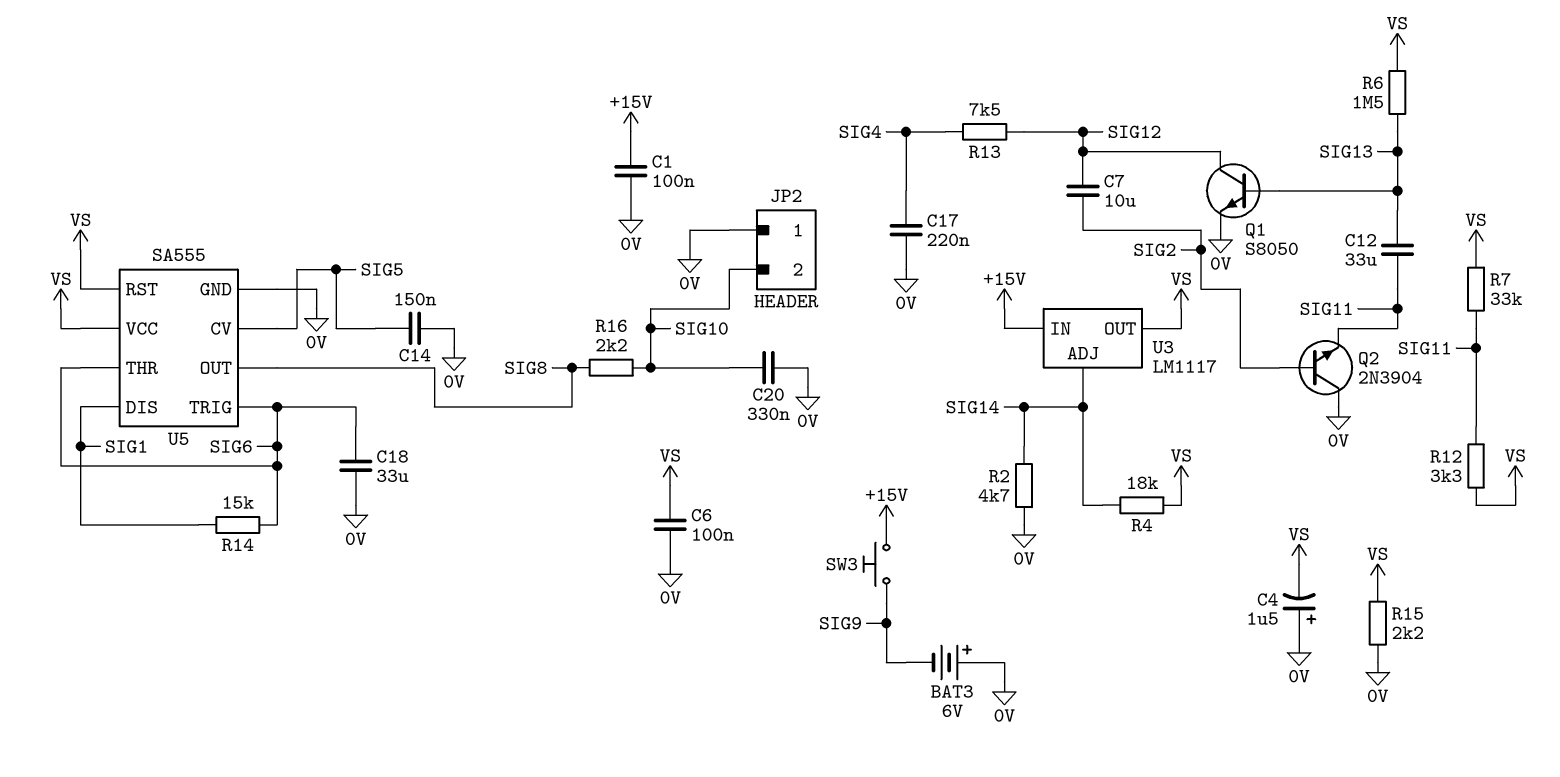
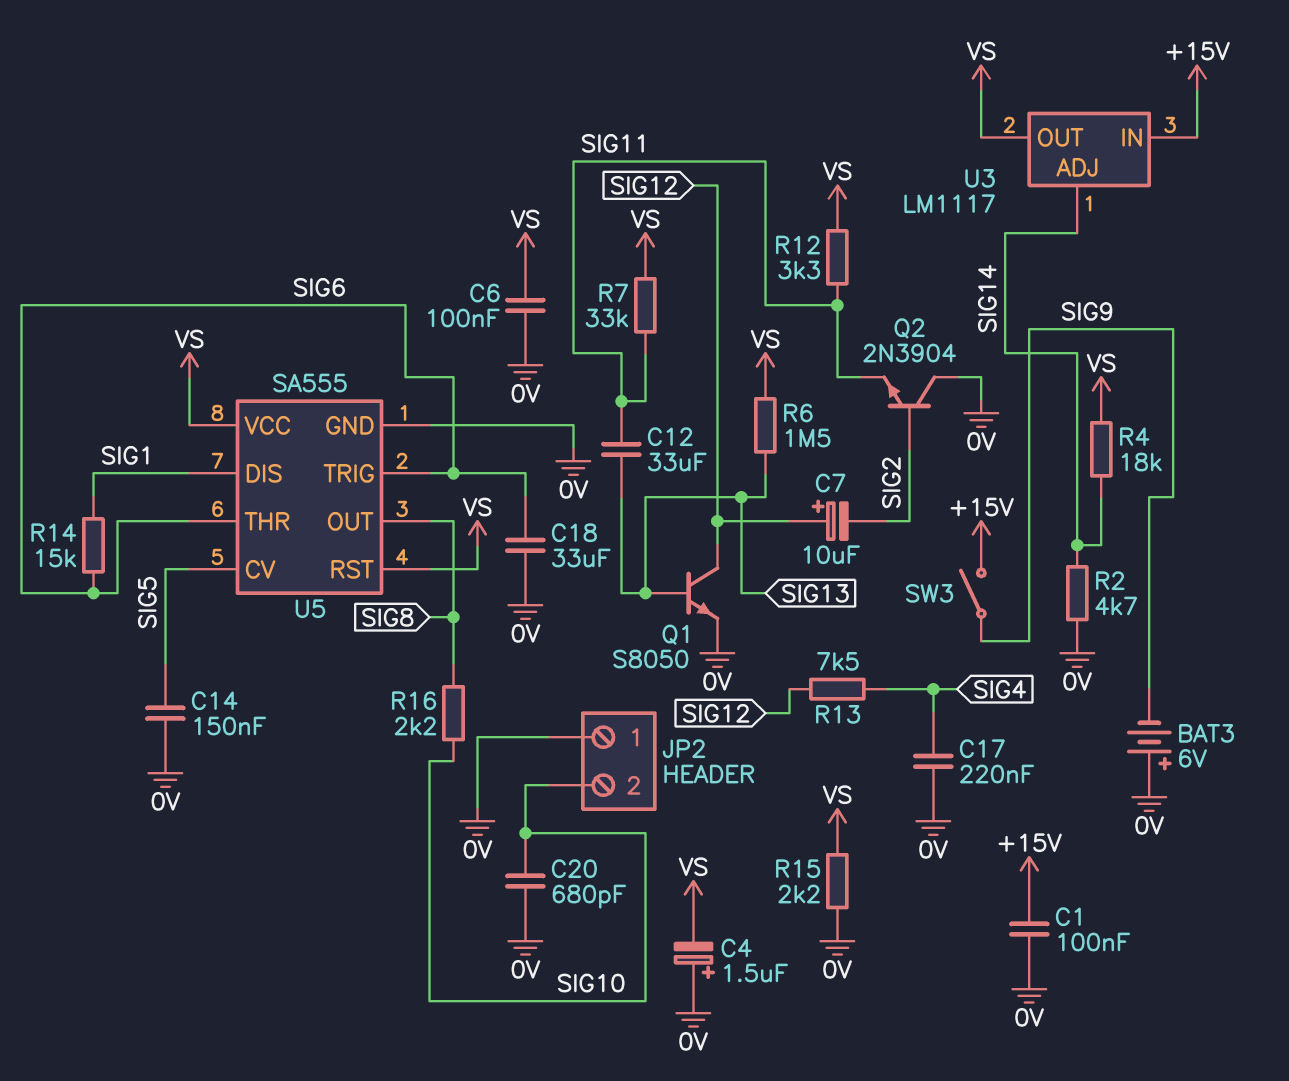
C7: 10uF (SIG2, SIG12) -> 10uF (plus SIG12, minus SIG2)
C20: 330nF (0V, SIG10) -> 680pF (0V, SIG10)
SW3: button (+15V, SIG9) -> switch (+15V, SIG9)

